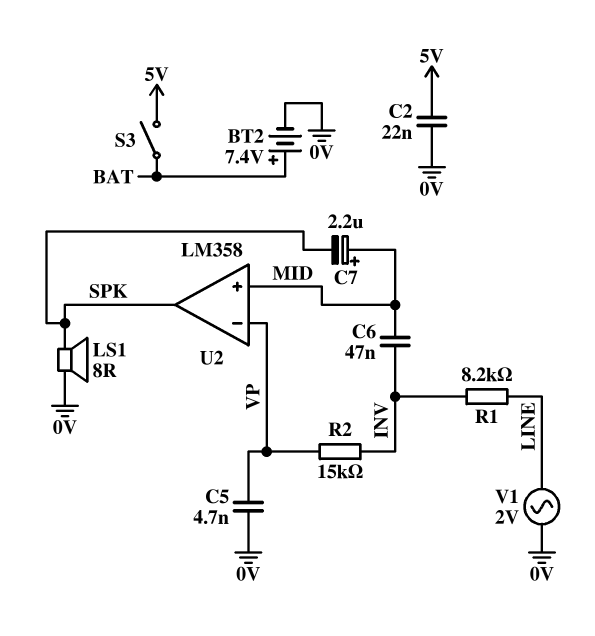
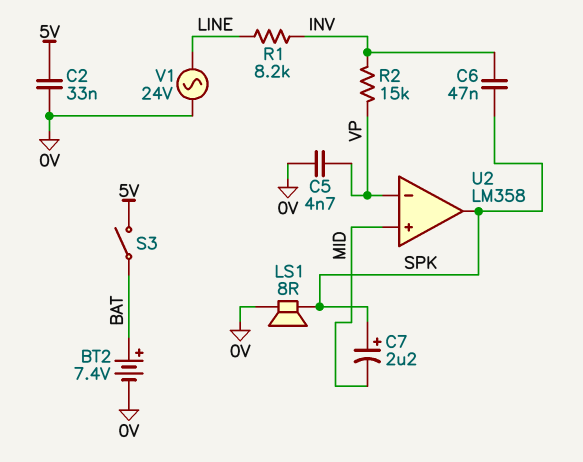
C2: 22nF (0V, 5V) -> 33nF (0V, 5V)
C6: 47nF (INV, MID) -> 47nF (INV, SPK)
C7: 2.2uF (plus MID, minus SPK) -> 2.2uF (plus SPK, minus MID)
V1: AC 2V (0V, LINE) -> AC 24V (0V, LINE)

